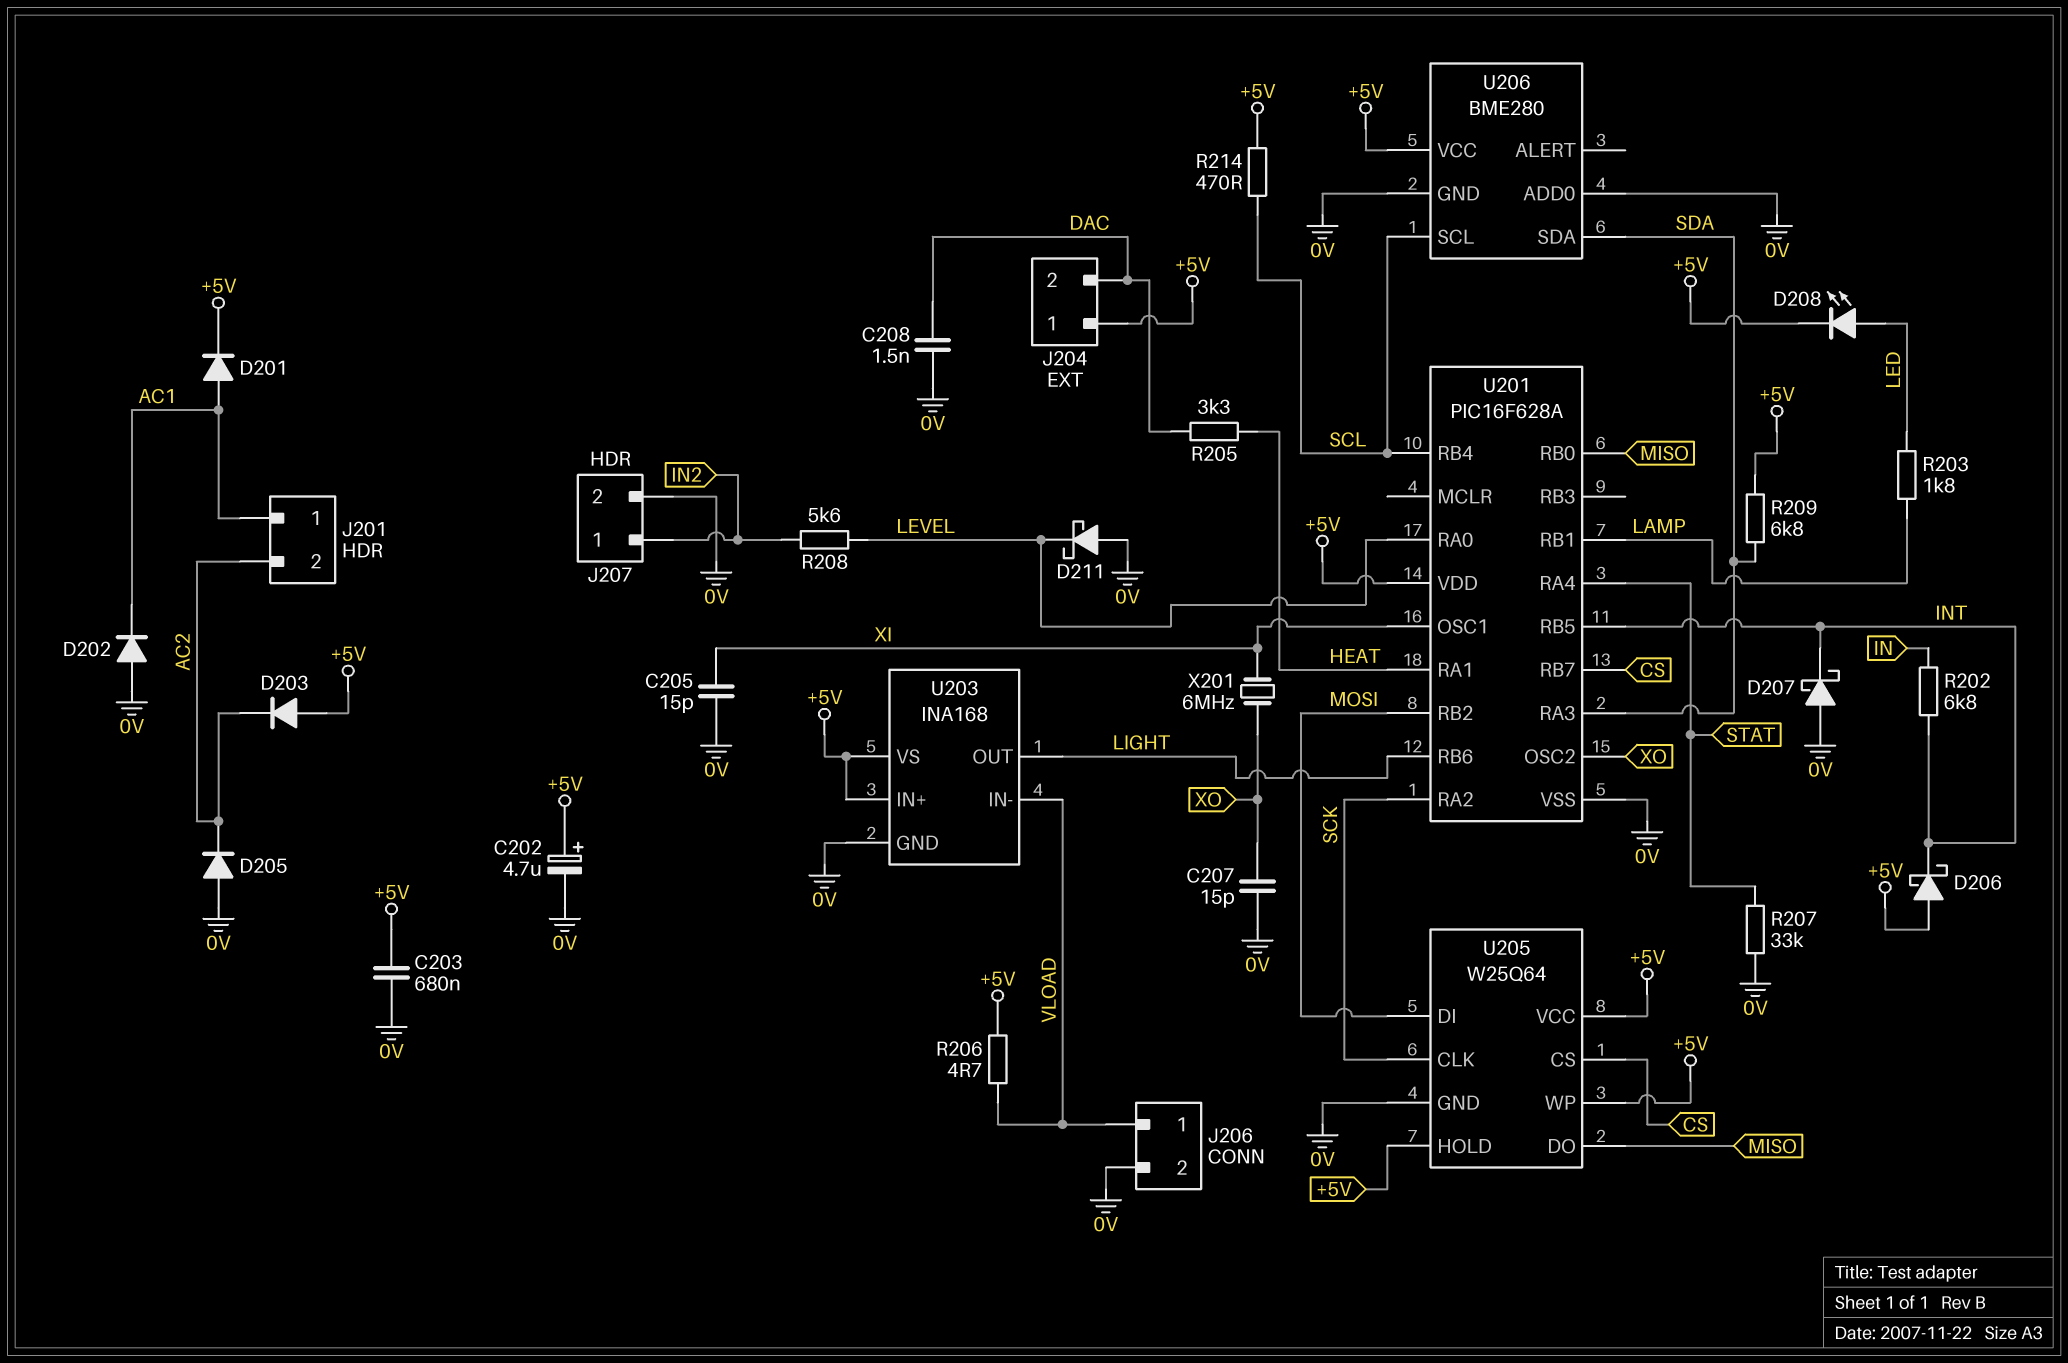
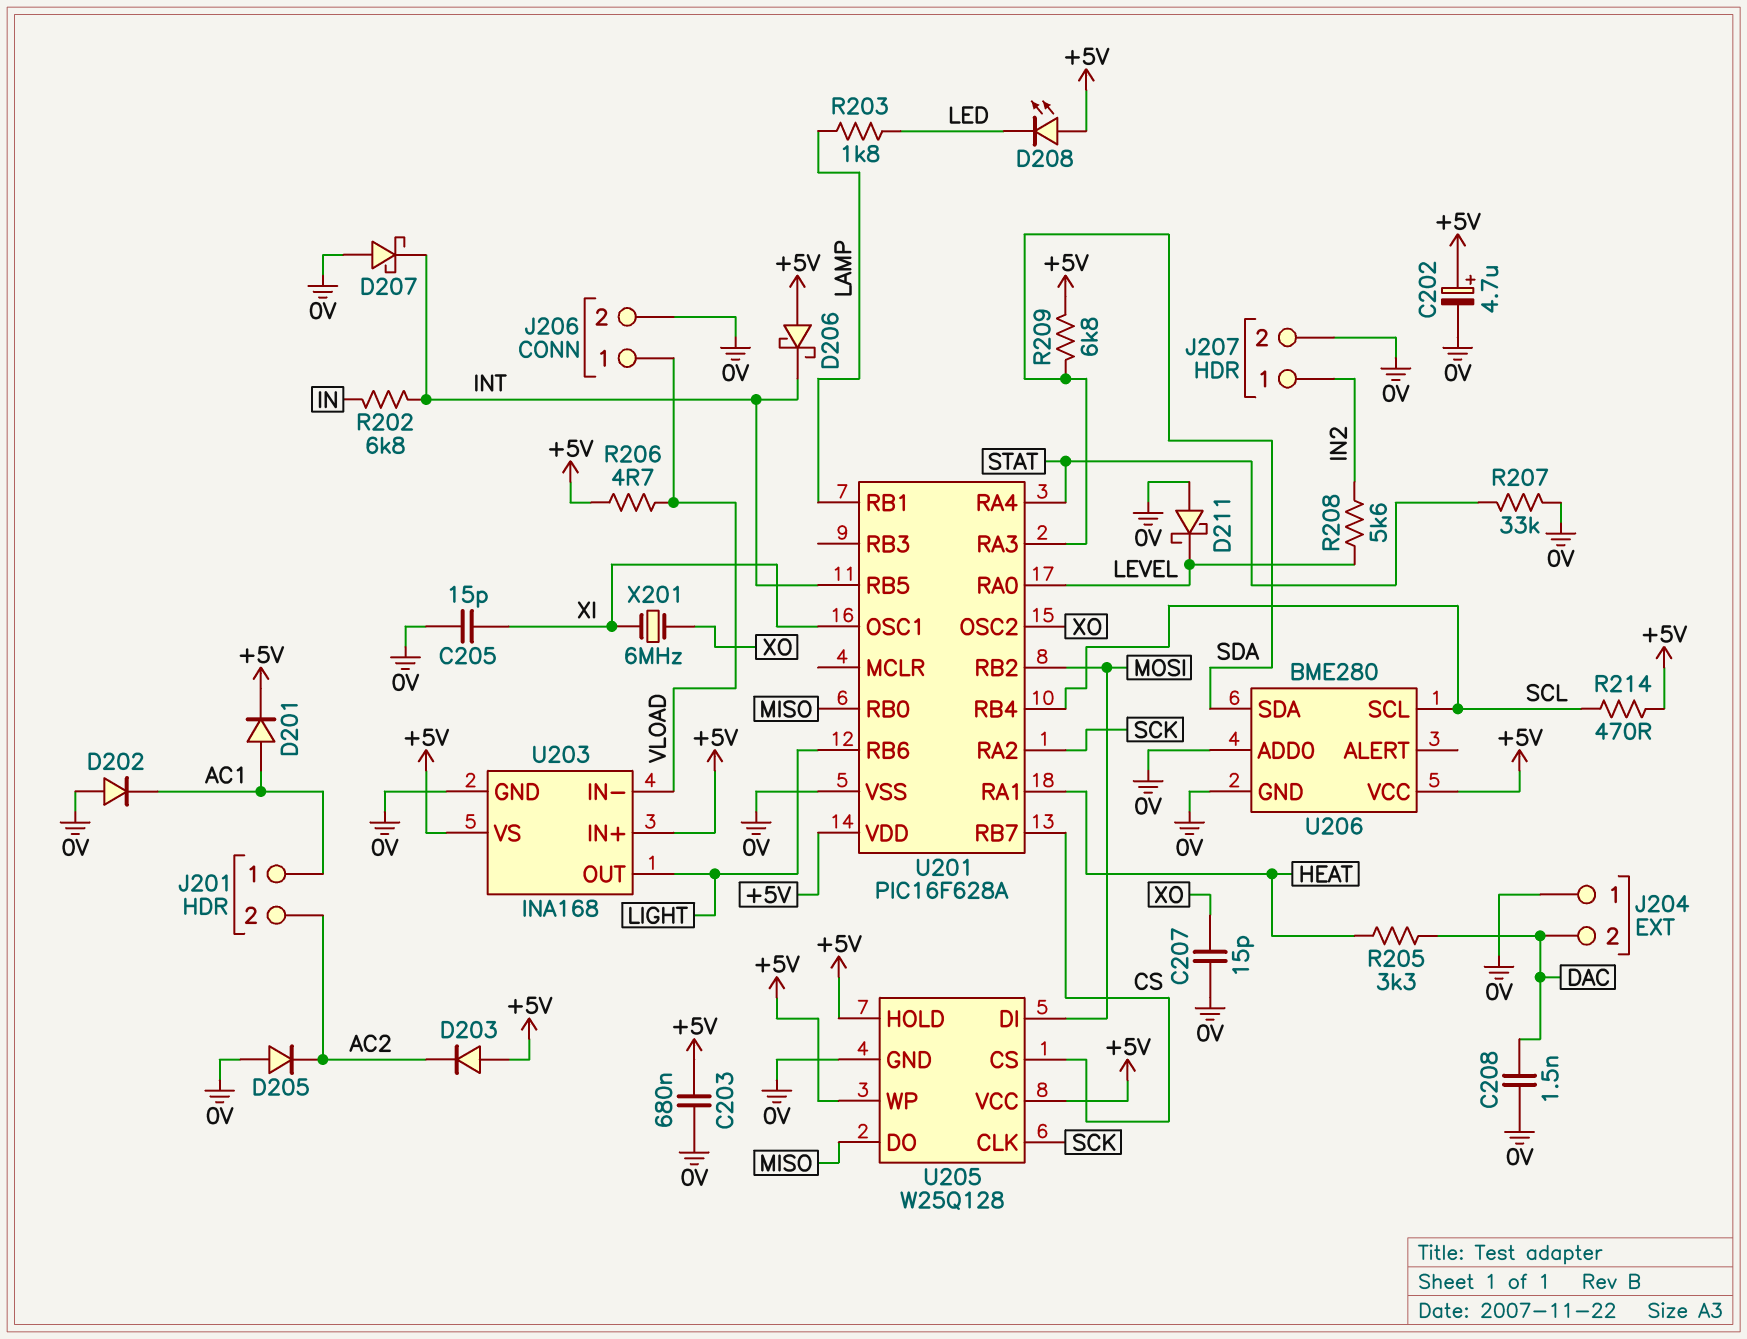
D208: LED (A LED, K +5V) -> LED (A +5V, K LED)
J204 pin 1: +5V -> 0V
U205: W25Q64 -> W25Q128

